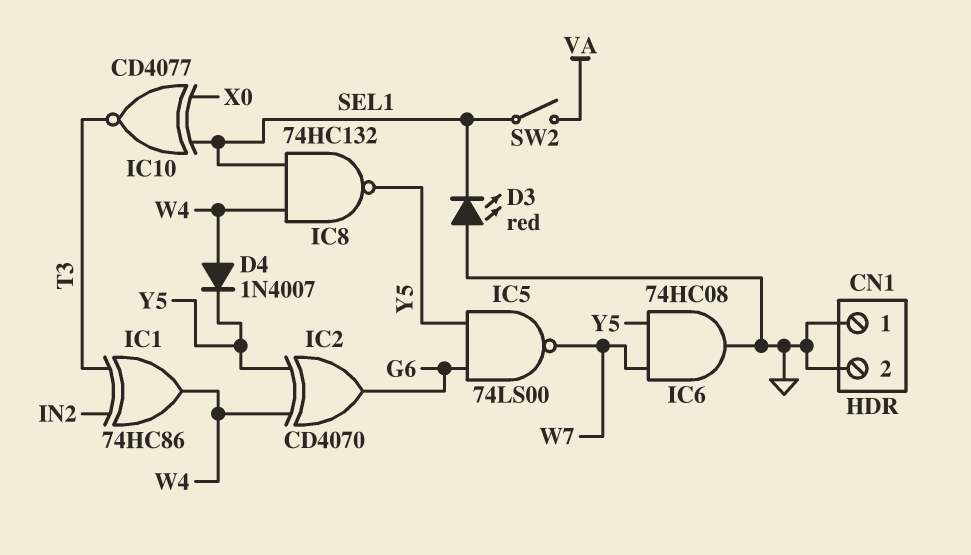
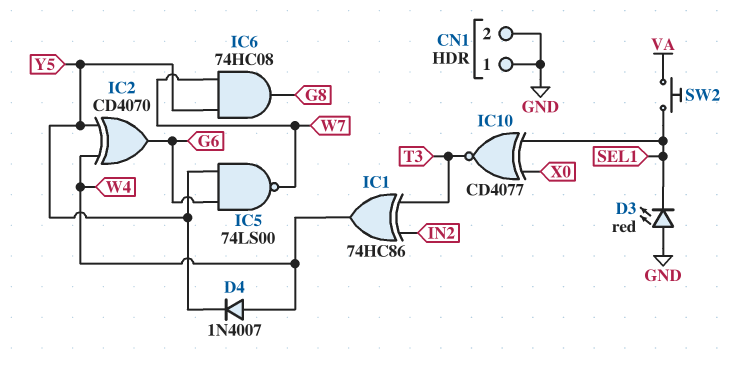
IC6: AND 74HC08 (in W7, in Y5, out GND) -> AND 74HC08 (in W7, in Y5, out G8)
IC8: NAND 74HC132 (in SEL1, in W4, out Y5) -> none
SW2: switch (SEL1, VA) -> button (SEL1, VA)

